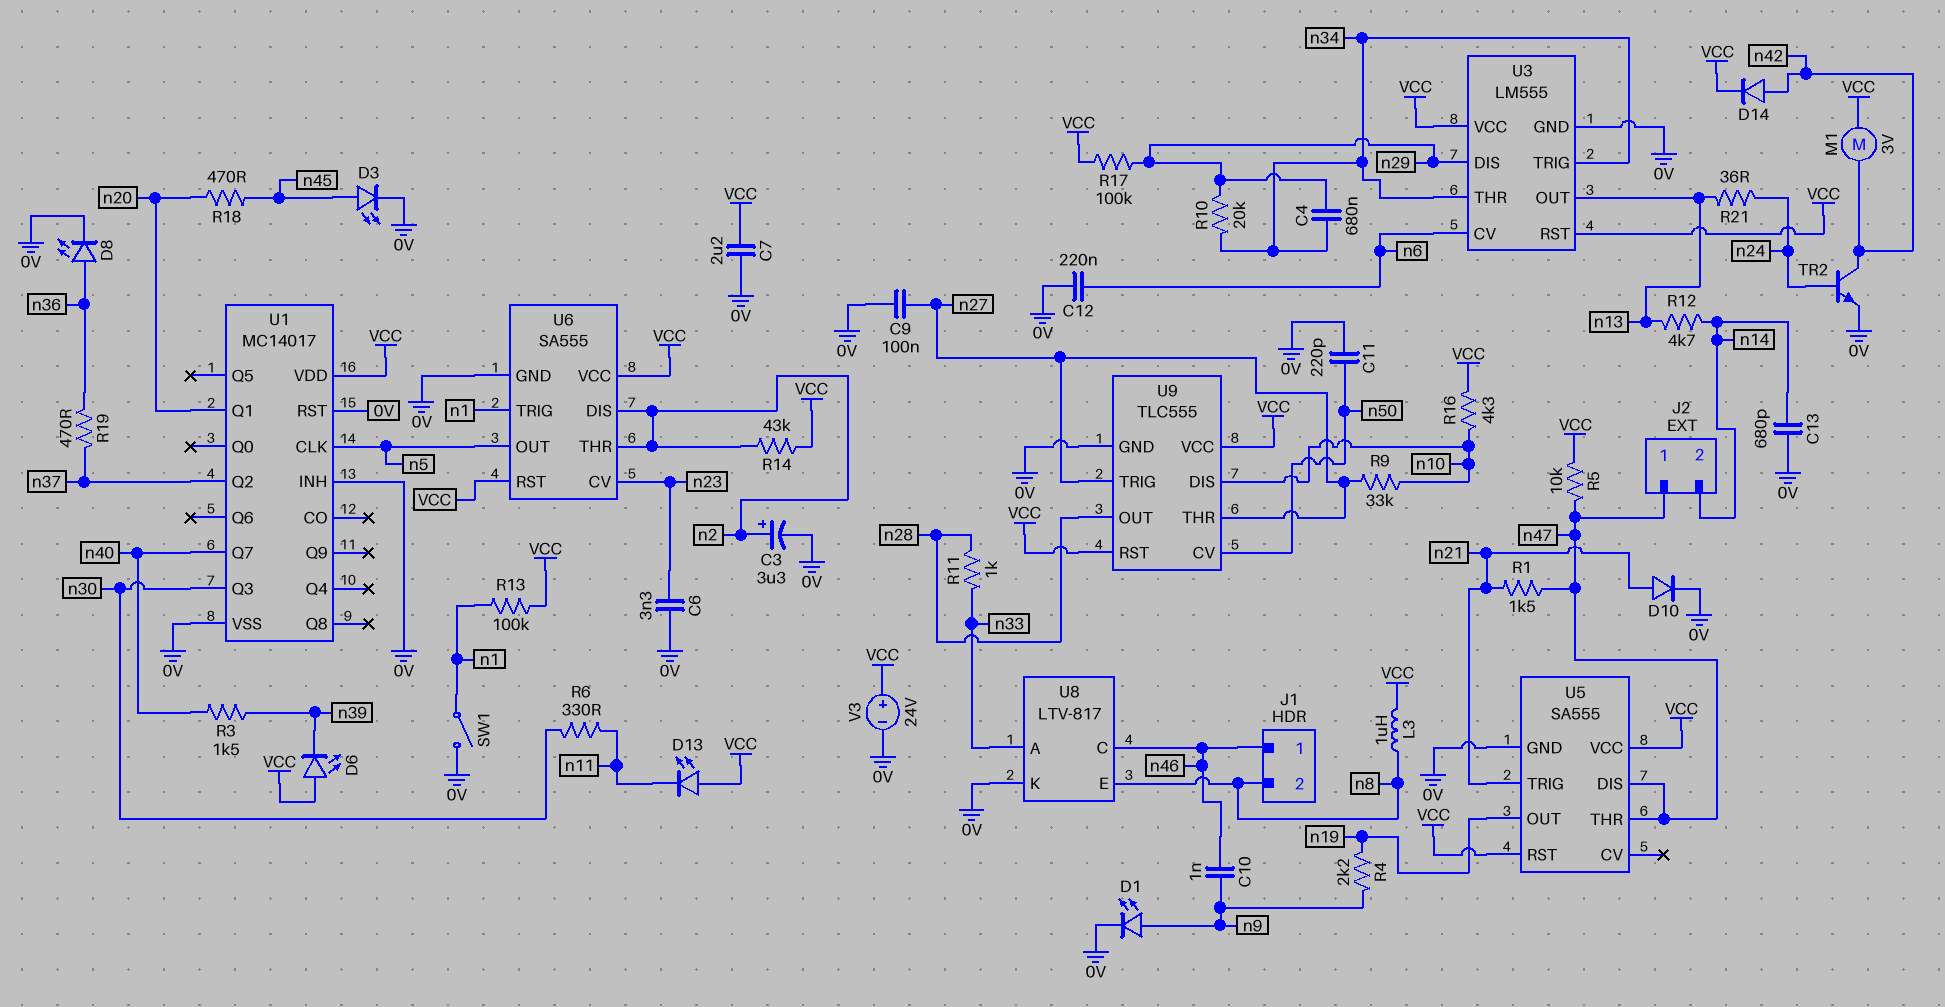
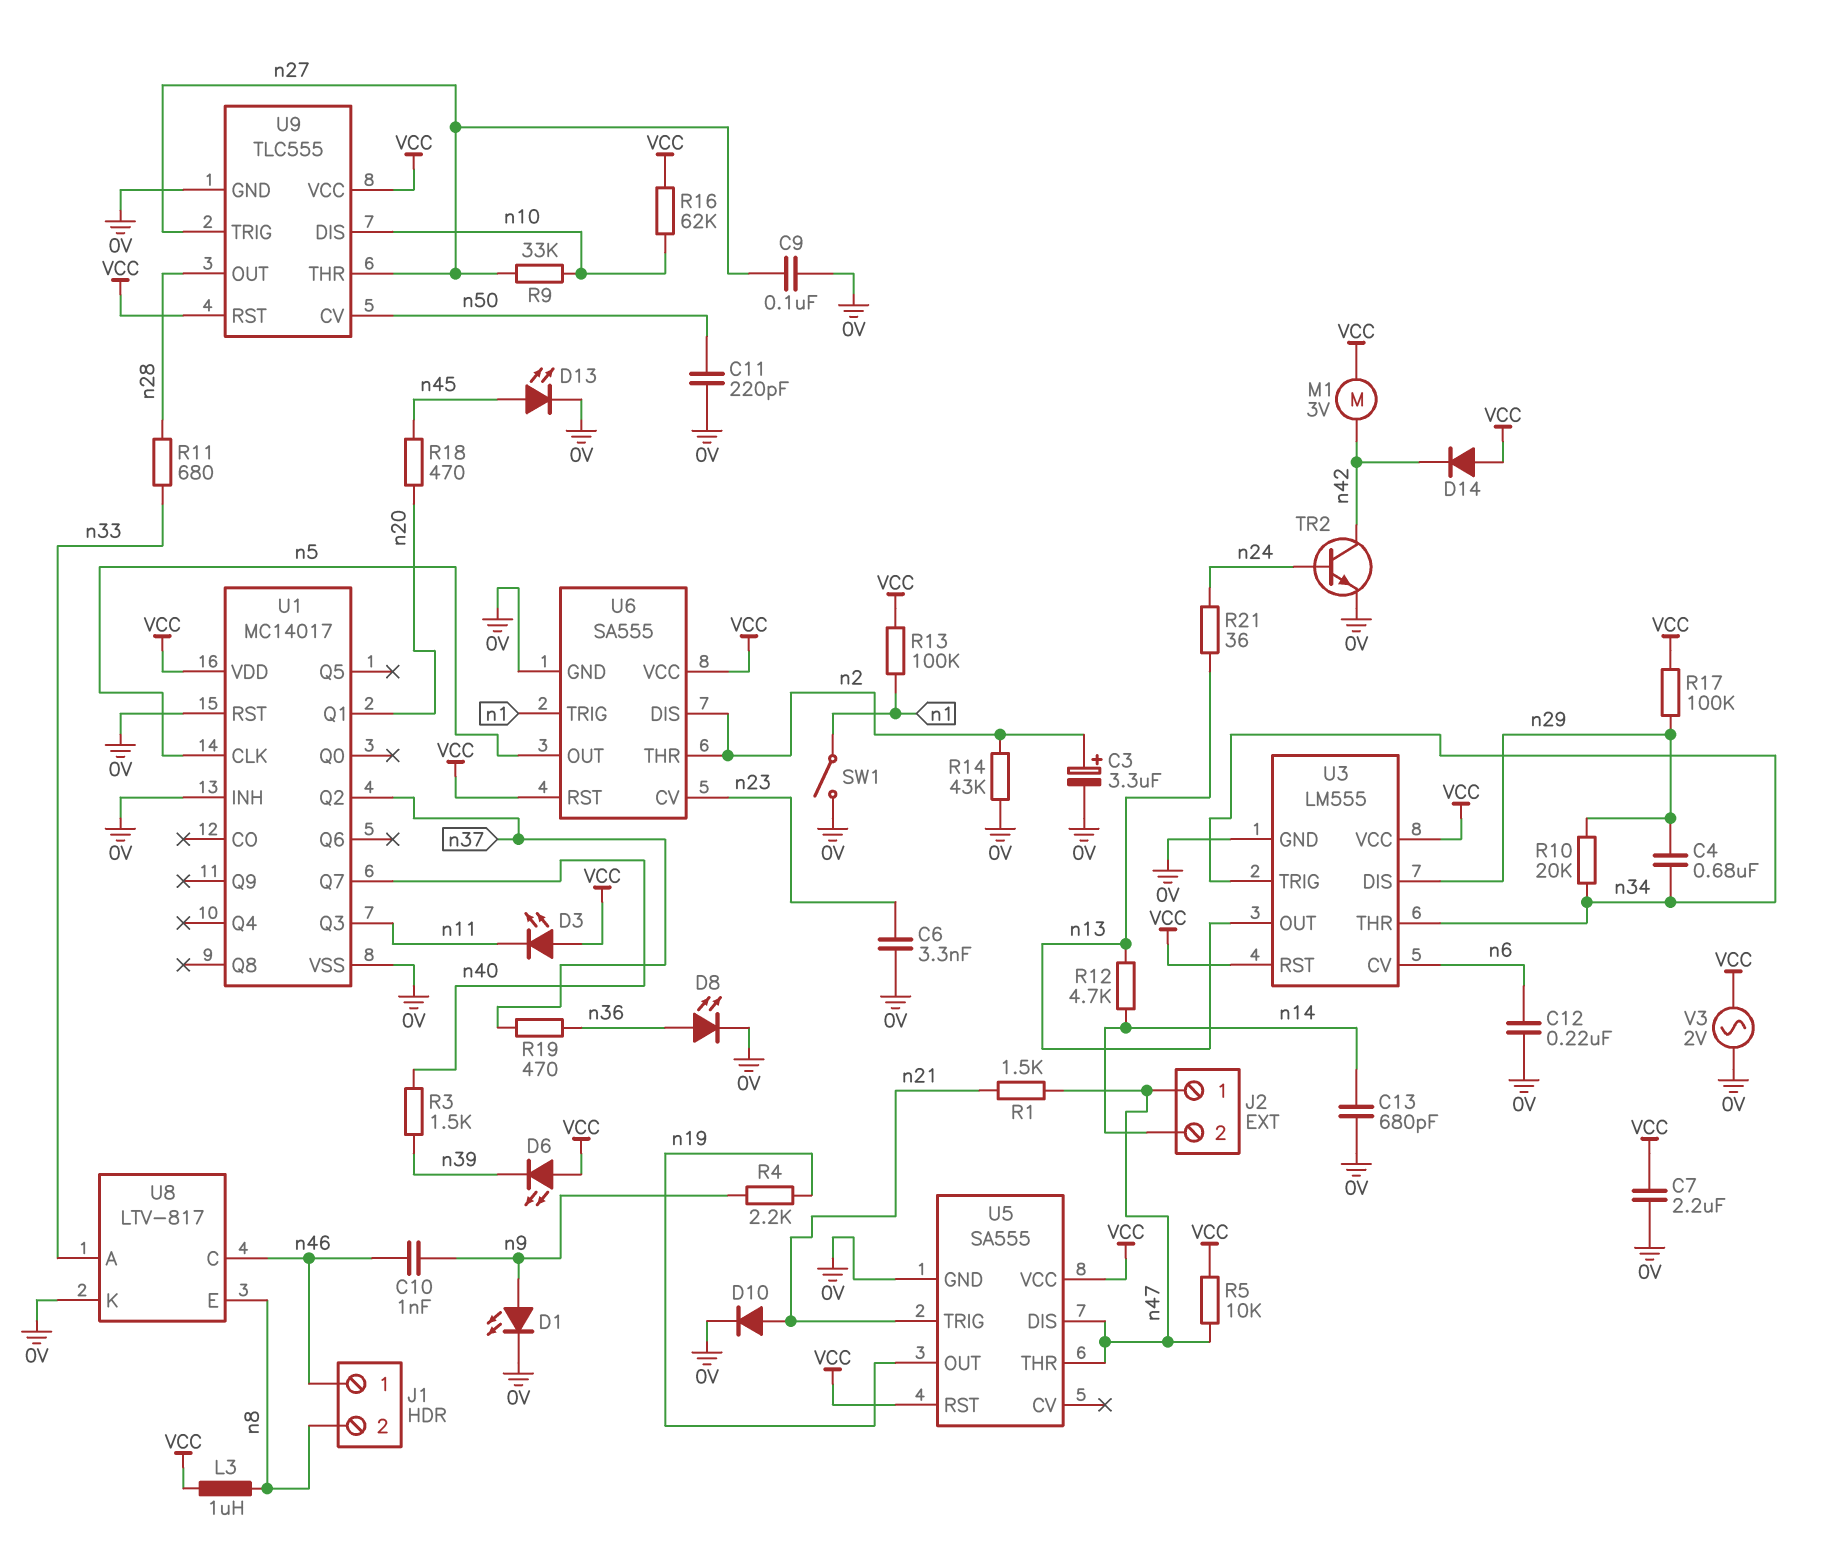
D3: LED (A n45, K 0V) -> LED (A VCC, K n11)
D13: LED (A VCC, K n11) -> LED (A n45, K 0V)
D14: diode (A n42, K VCC) -> diode (A VCC, K n42)
R6: 330 (n11, n30) -> none
R11: 1k (n28, n33) -> 680 (n28, n33)
R14: 43k (VCC, n2) -> 43k (0V, n2)
R16: 4.3k (VCC, n10) -> 62k (VCC, n10)
U1 pin Q3: n30 -> n11
V3: 24V (plus VCC, minus 0V) -> AC 2V (0V, VCC)

